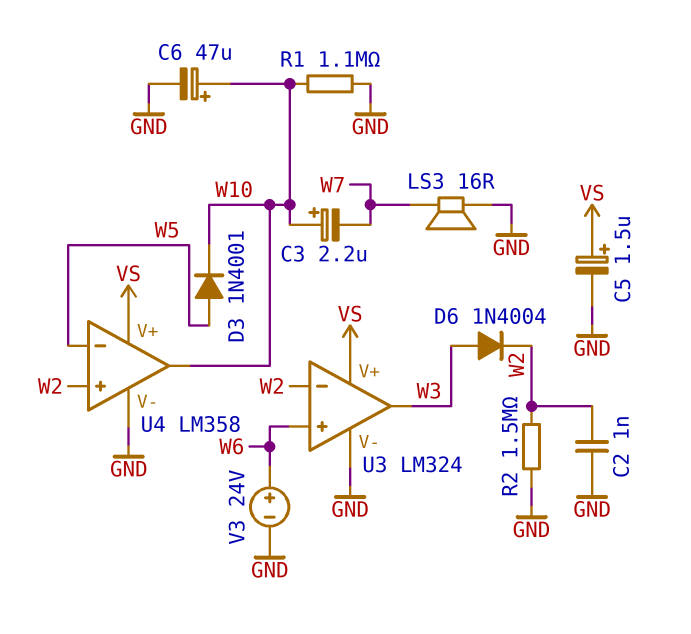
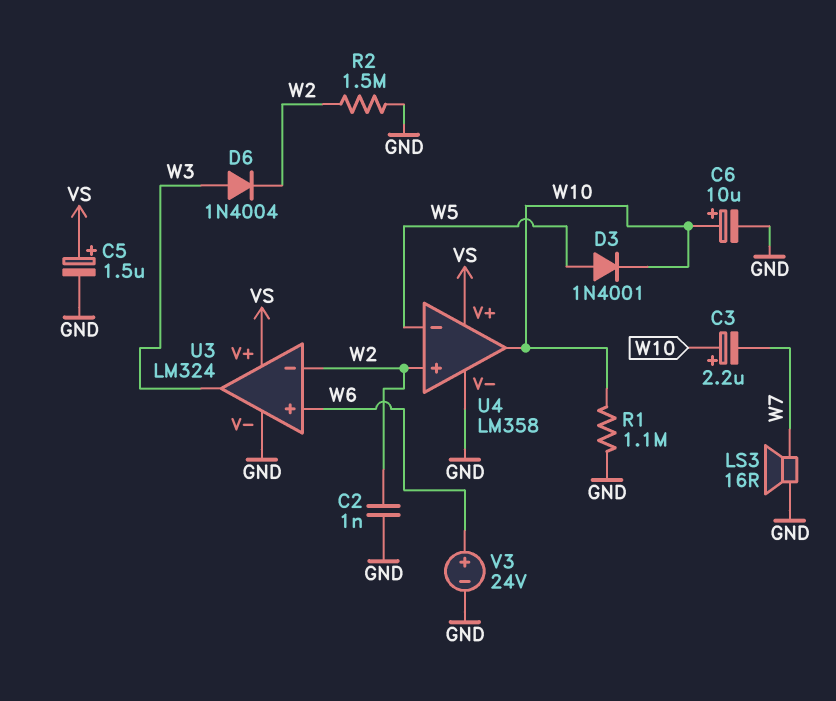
C6: 47uF (plus W10, minus GND) -> 10uF (plus W10, minus GND)

